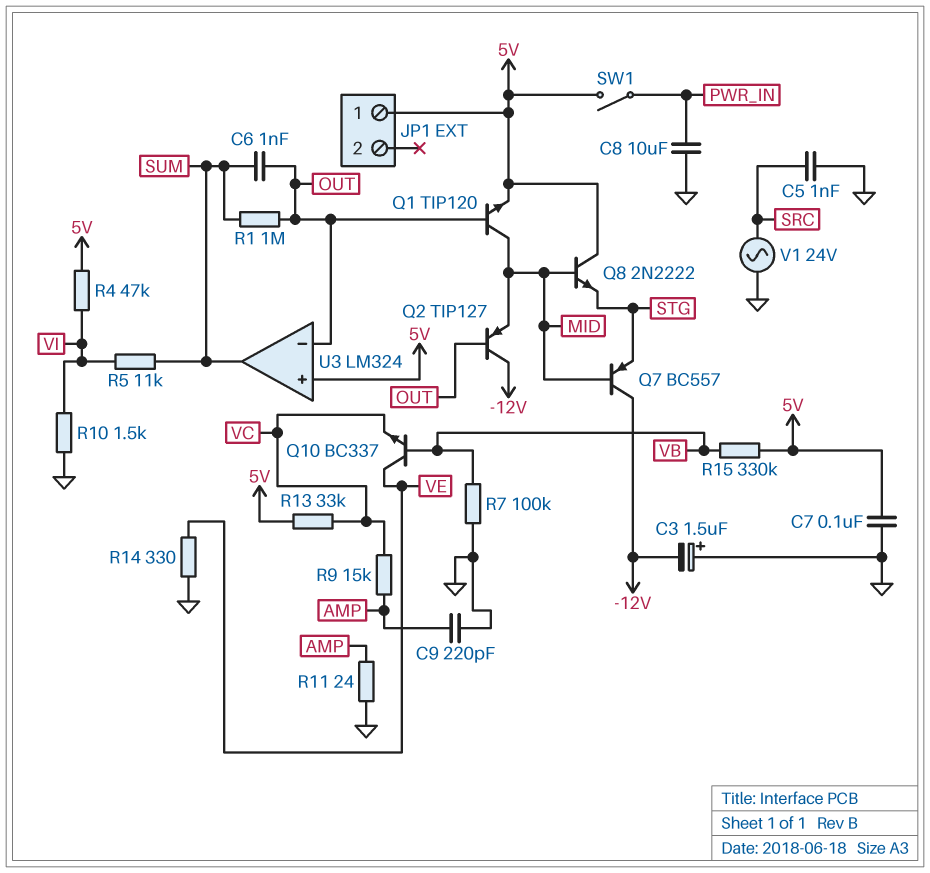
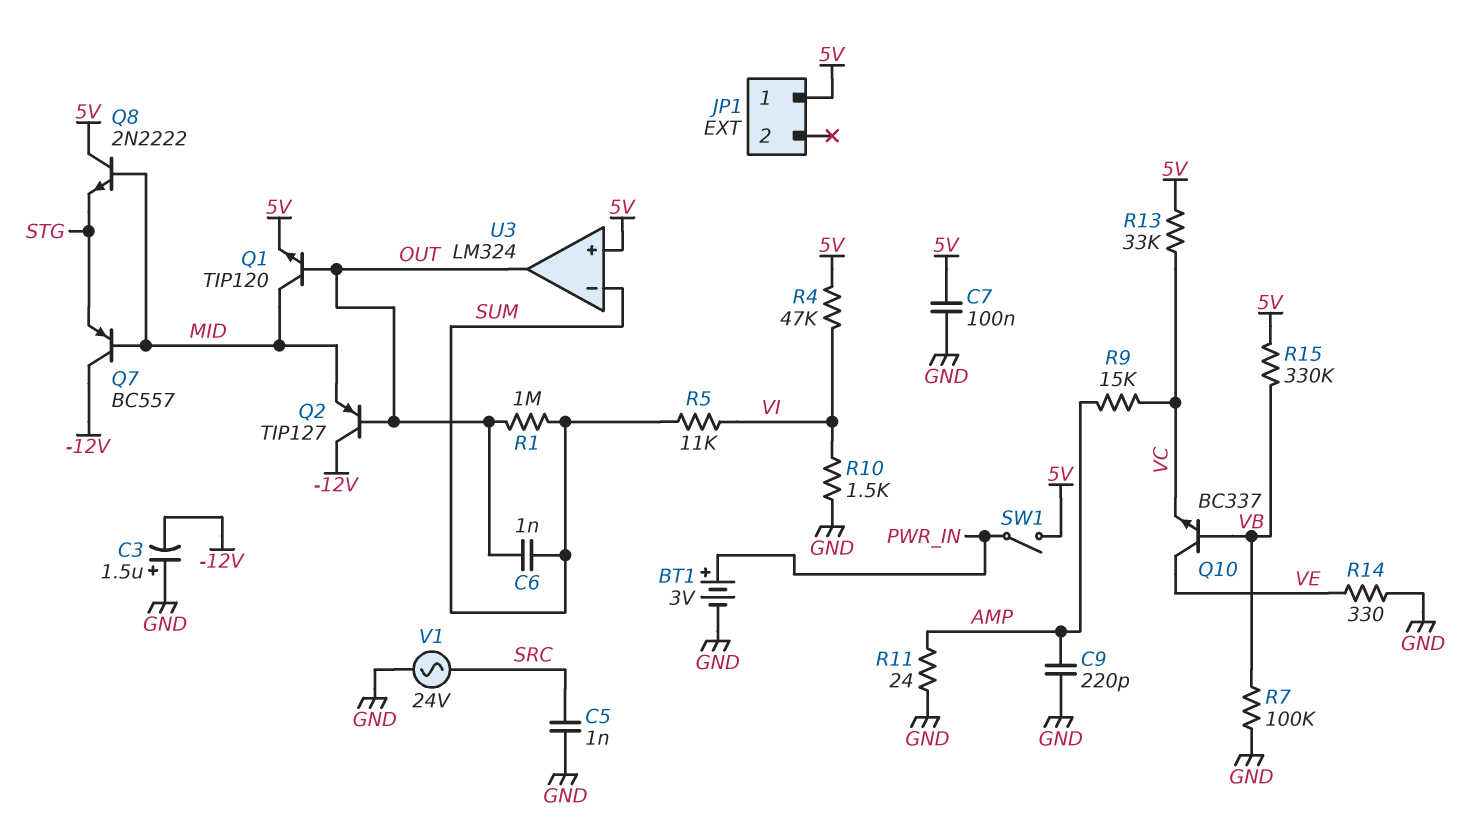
BT1: none -> 3V (plus PWR_IN, minus GND)
C8: 10uF (GND, PWR_IN) -> none
U3 pin in-: OUT -> SUM
U3 pin out: SUM -> OUT

